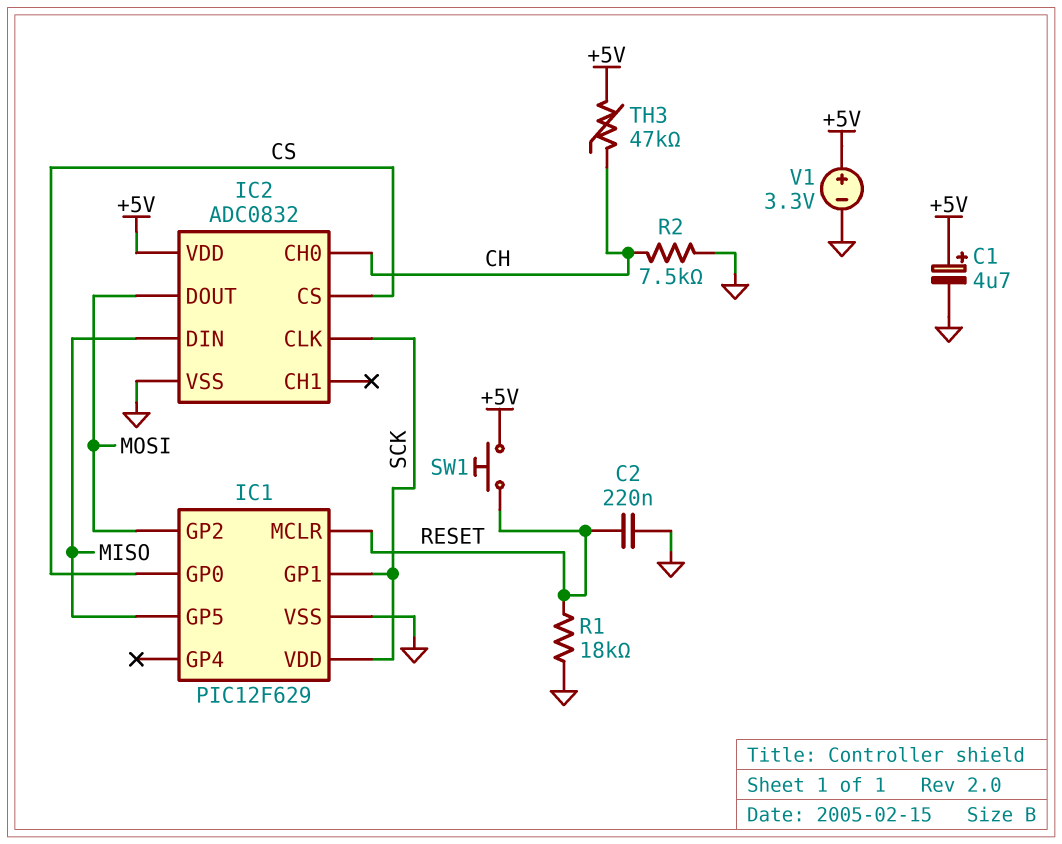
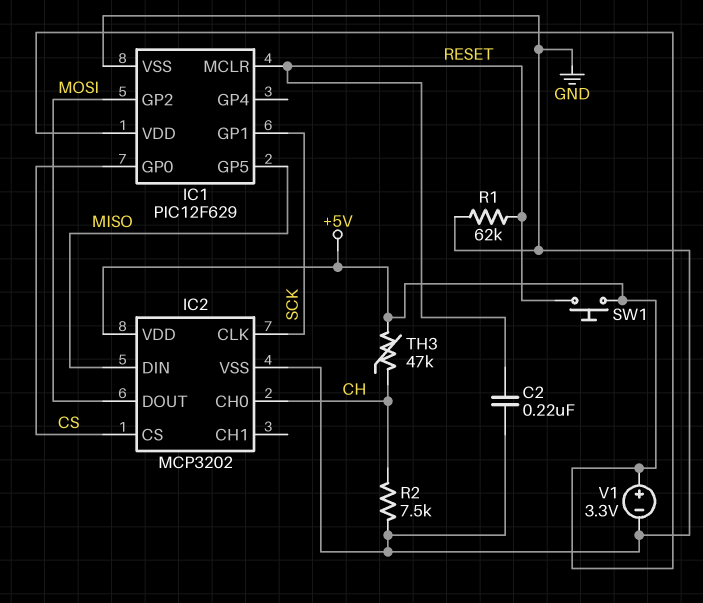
C1: 4.7uF (plus +5V, minus GND) -> none
IC1 pin VDD: SCK -> +5V
IC2: ADC0832 -> MCP3202
R1: 18k (GND, RESET) -> 62k (GND, RESET)

